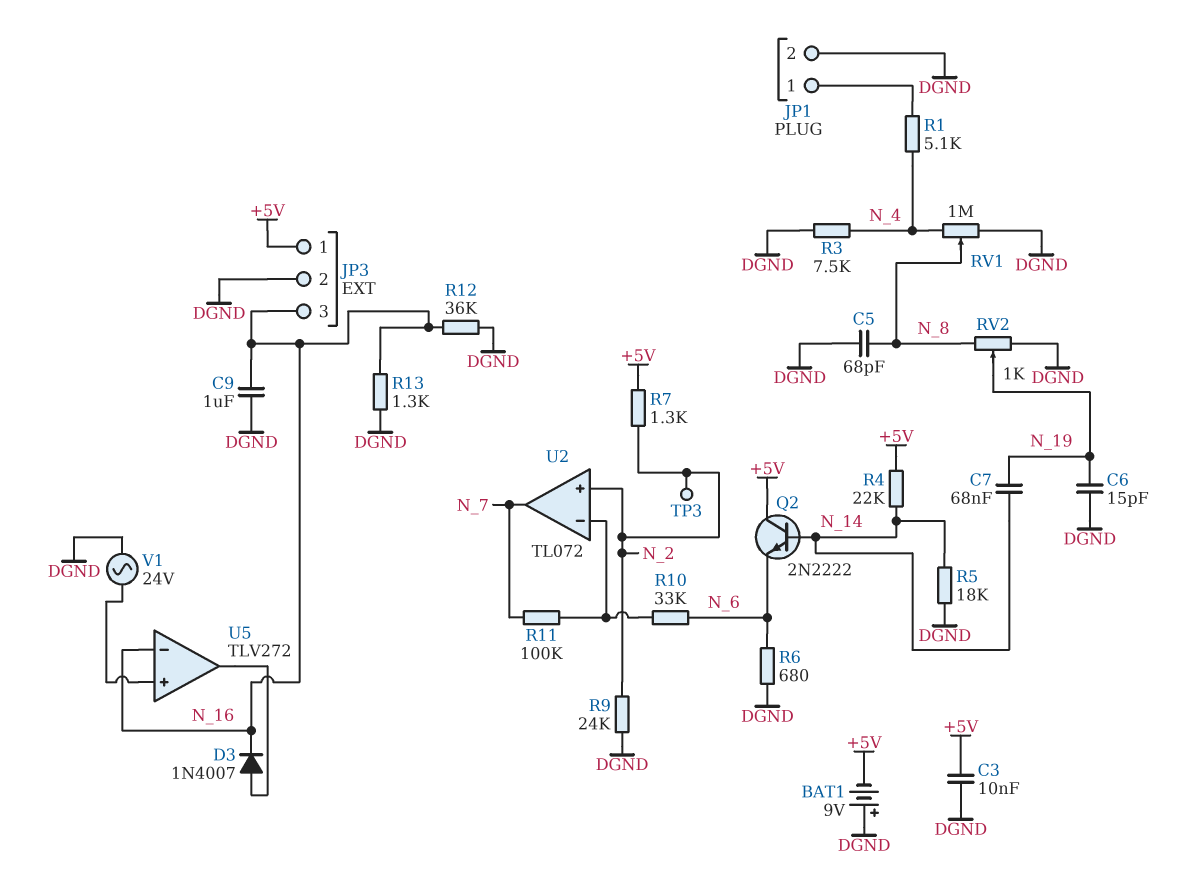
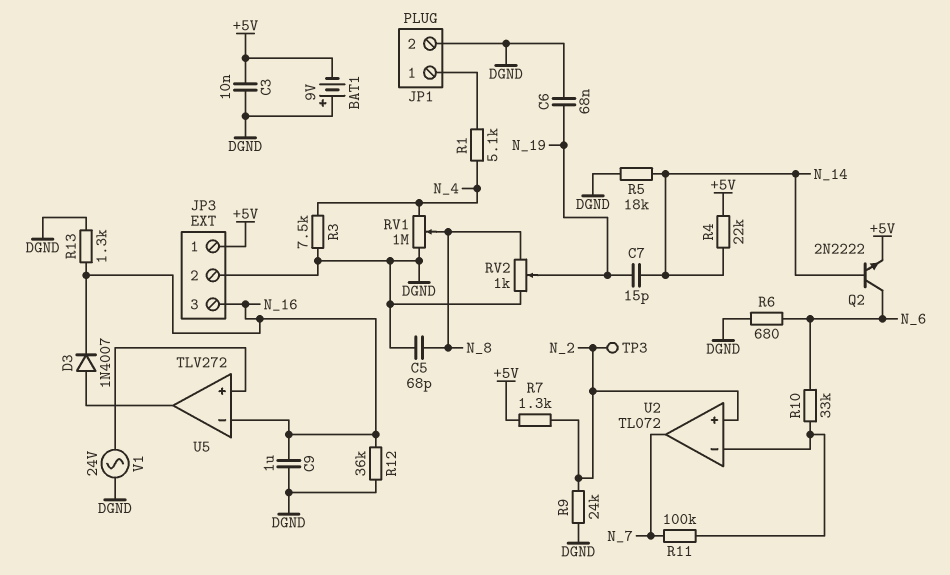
C6: 15pF (DGND, N_19) -> 68nF (DGND, N_19)
C7: 68nF (N_14, N_19) -> 15pF (N_14, N_19)
Q2: NPN 2N2222 (B N_14, C +5V, E N_6) -> NPN 2N2222 (B N_14, C N_6, E +5V)

